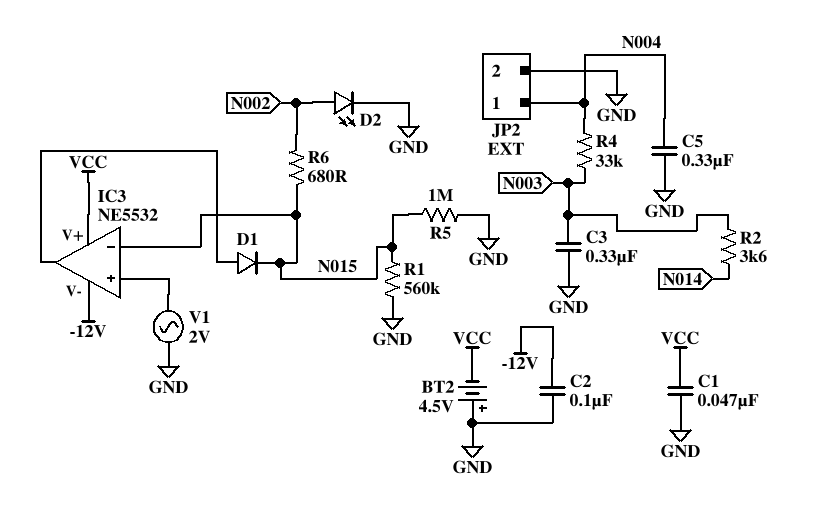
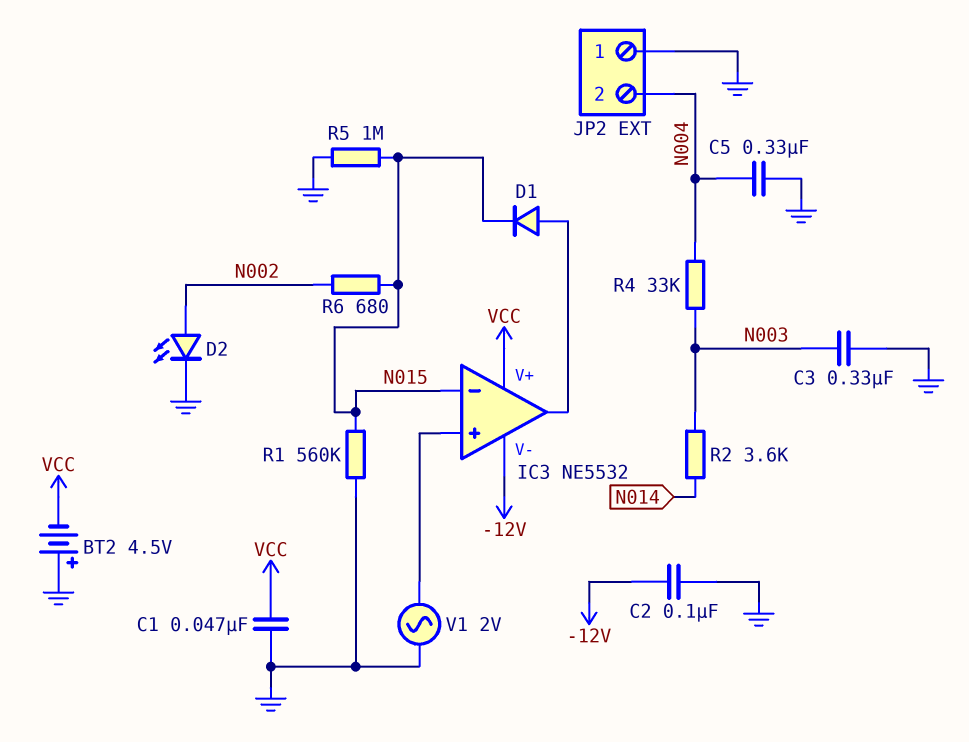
JP2 pin 1: N004 -> GND
JP2 pin 2: GND -> N004

